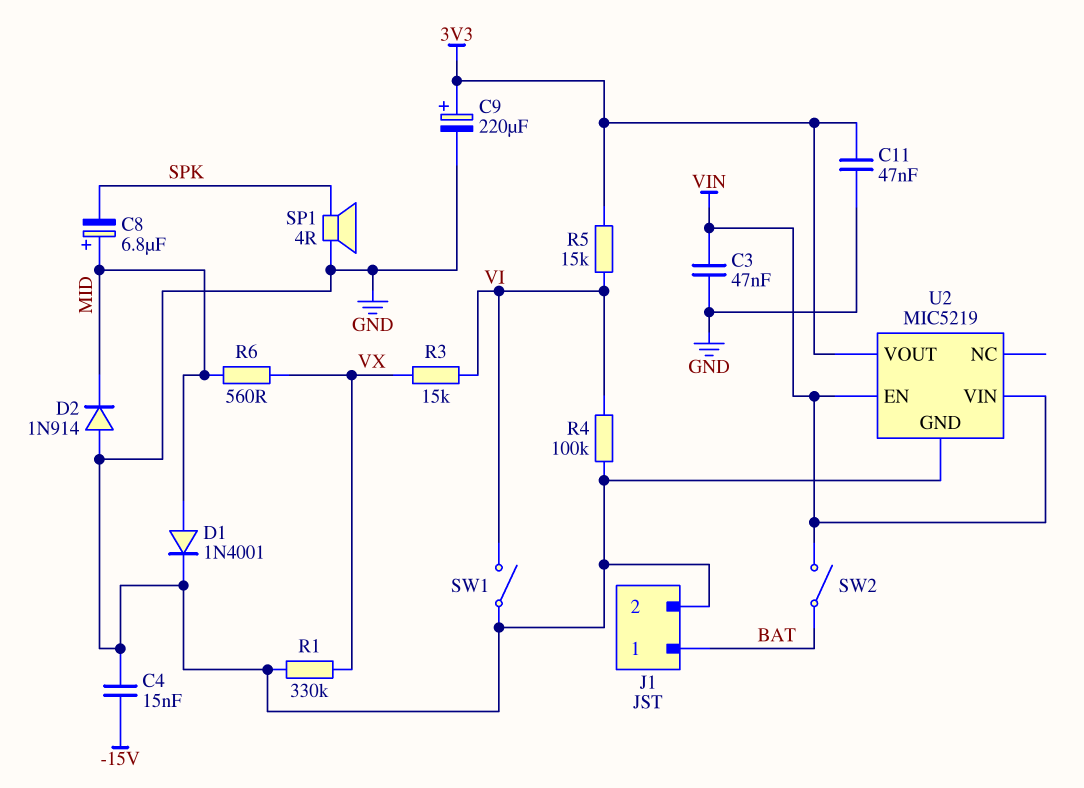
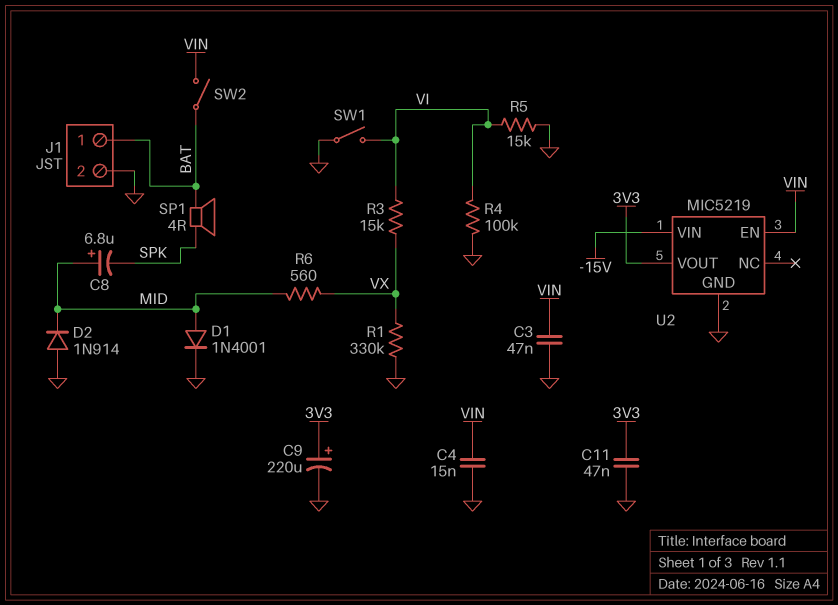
C4: 15nF (-15V, GND) -> 15nF (GND, VIN)
R5: 15k (3V3, VI) -> 15k (GND, VI)
SP1: speaker 4R (GND, SPK) -> speaker 4R (BAT, SPK)
U2 pin VIN: VIN -> -15V

